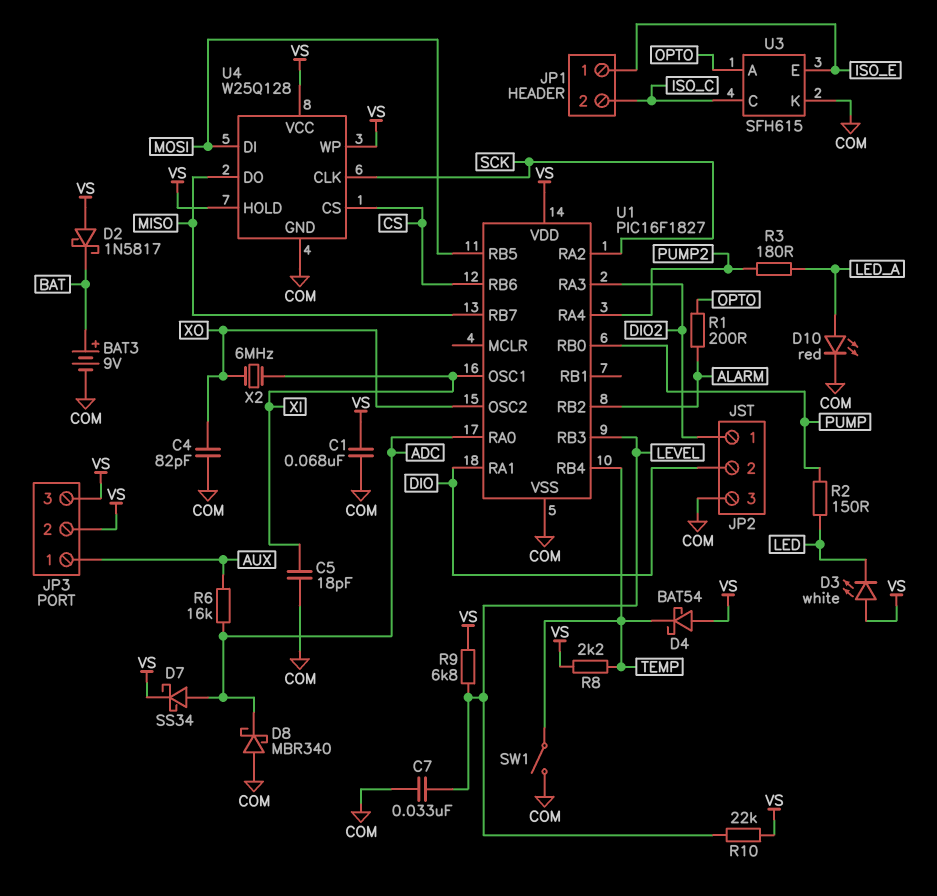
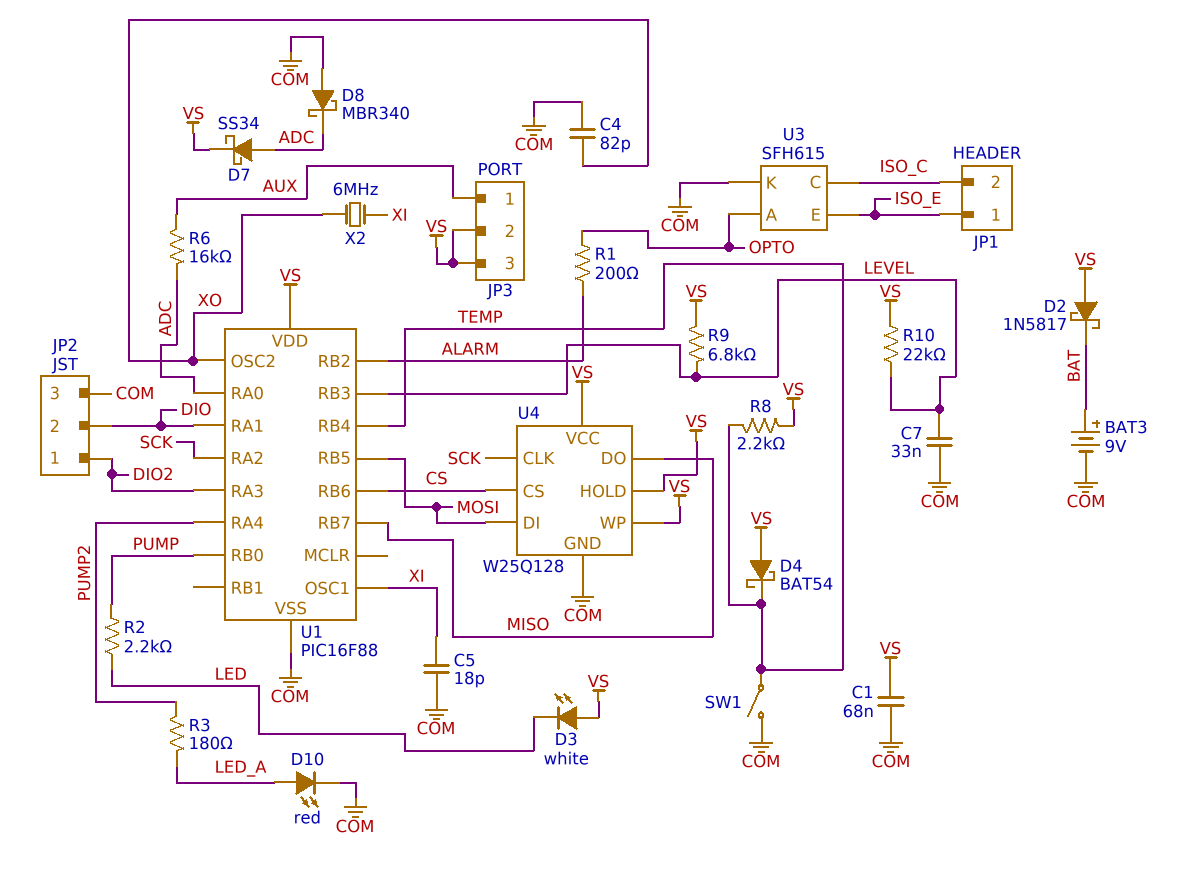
R2: 150 (LED, PUMP) -> 2.2k (LED, PUMP)
U1: PIC16F1827 -> PIC16F88

